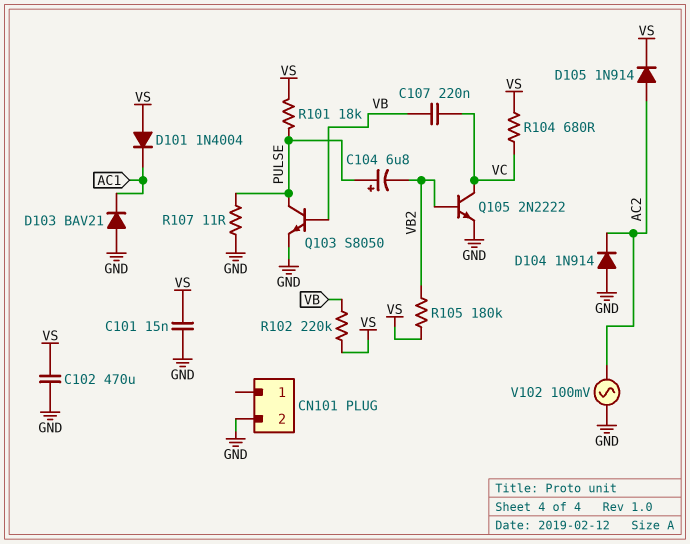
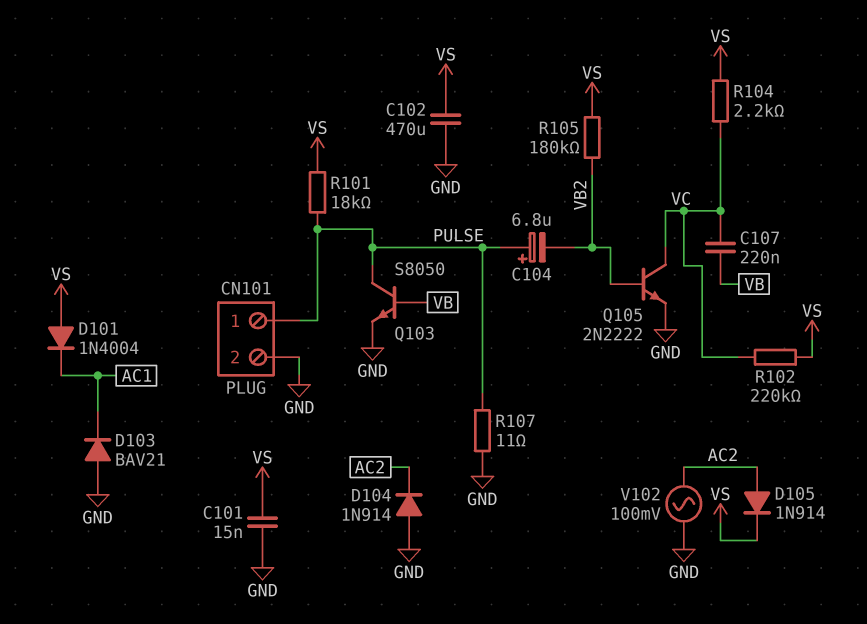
CN101 pin 1: none -> PULSE
R102: 220k (VB, VS) -> 220k (VC, VS)
R104: 680 (VC, VS) -> 2.2k (VC, VS)

